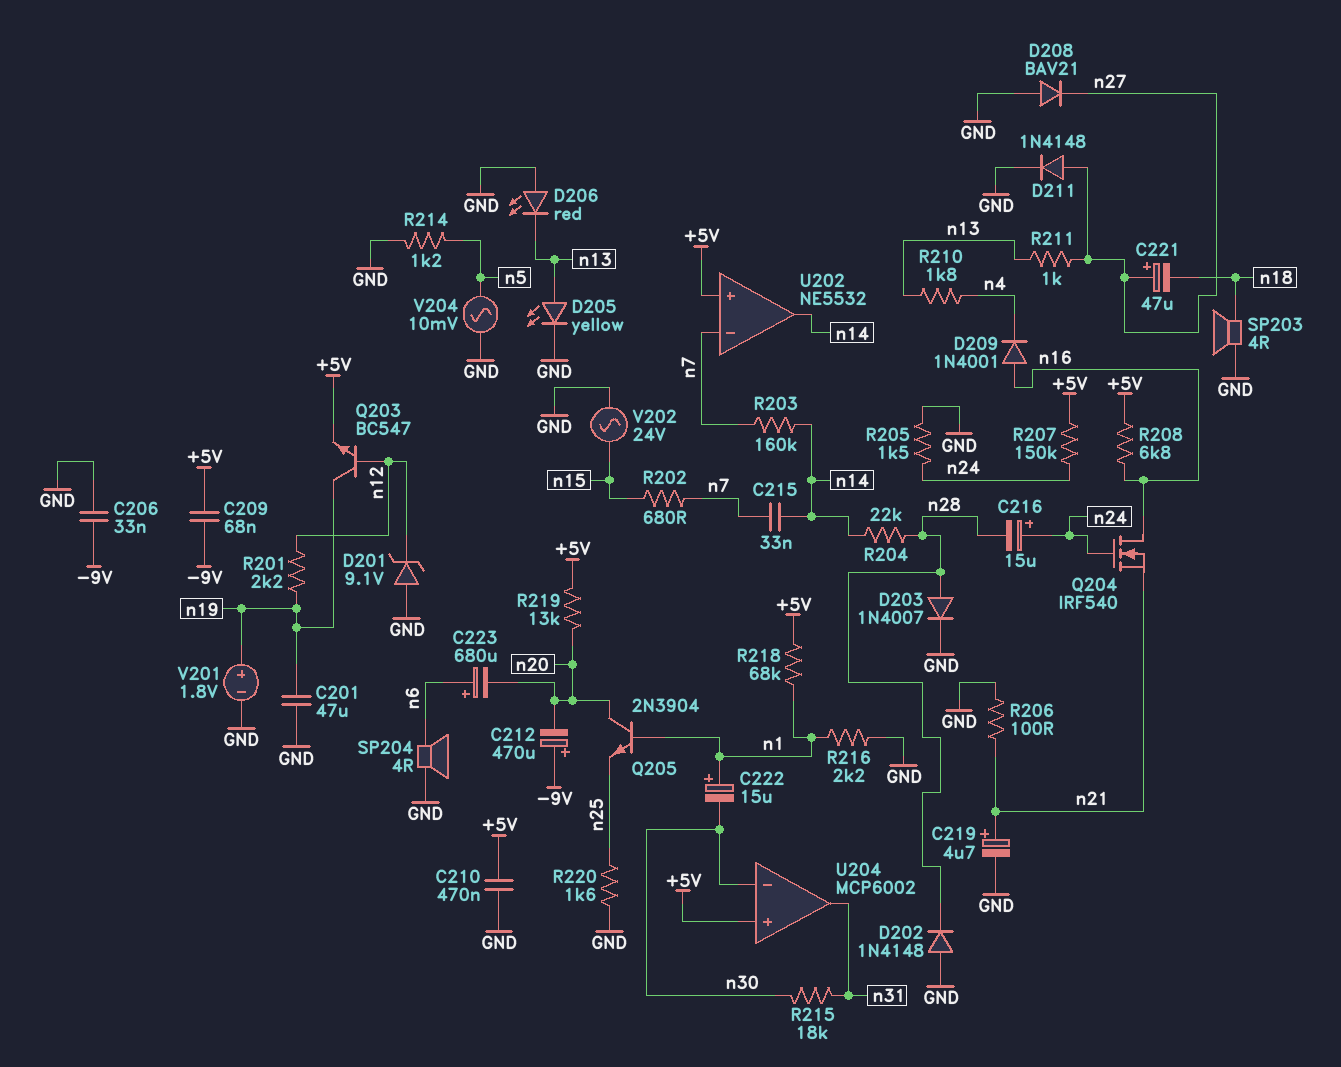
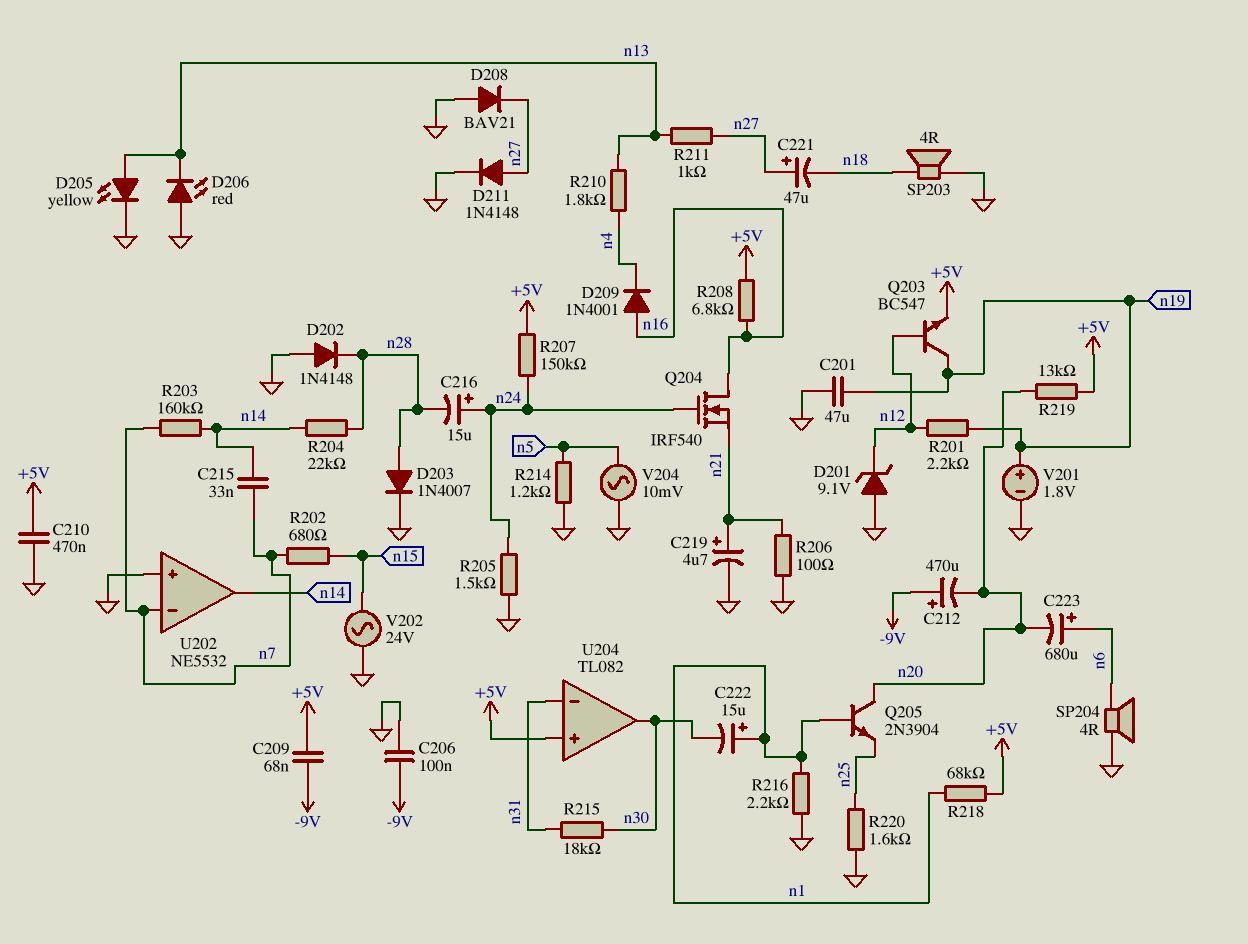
C206: 33nF (-9V, GND) -> 100nF (-9V, GND)
U202 pin in+: +5V -> GND
U204: MCP6002 -> TL082
U204 pin in-: n30 -> n31
U204 pin out: n31 -> n30

